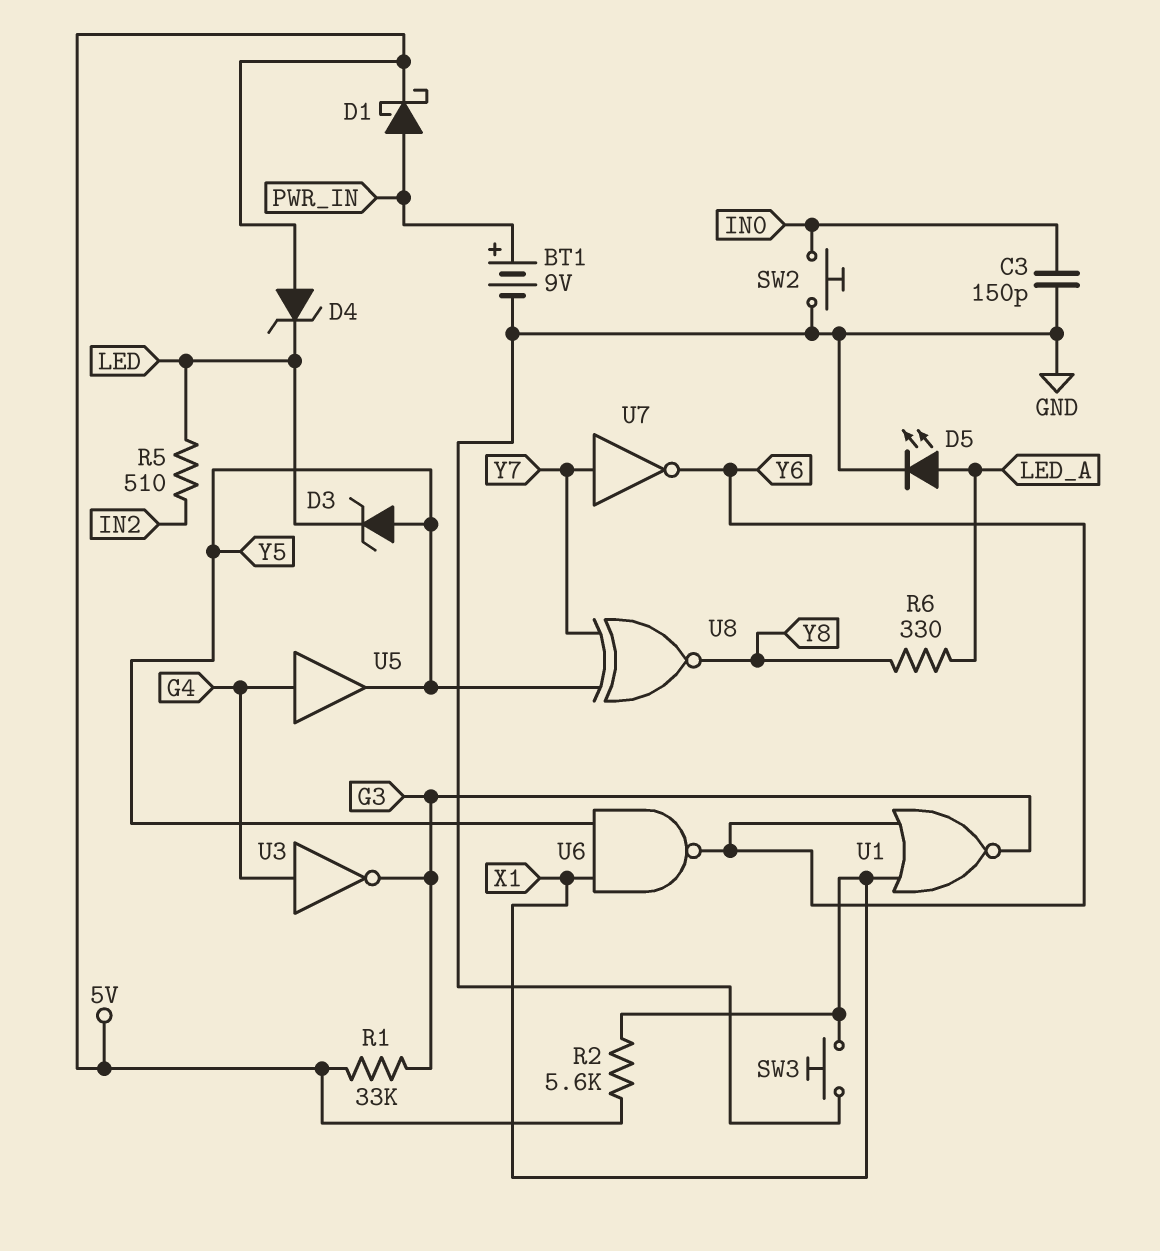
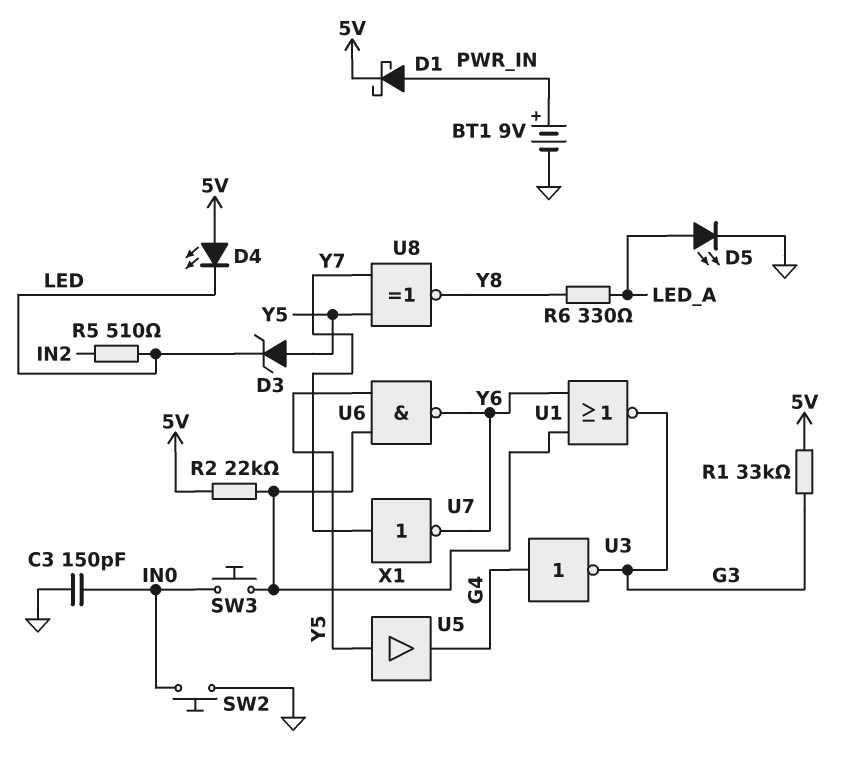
D4: zener (A 5V, K LED) -> LED (A 5V, K LED)
R2: 5.6k (5V, X1) -> 22k (5V, X1)
SW3: button (GND, X1) -> button (IN0, X1)
U5: buffer (in G4, out Y5) -> buffer (in Y5, out G4)

